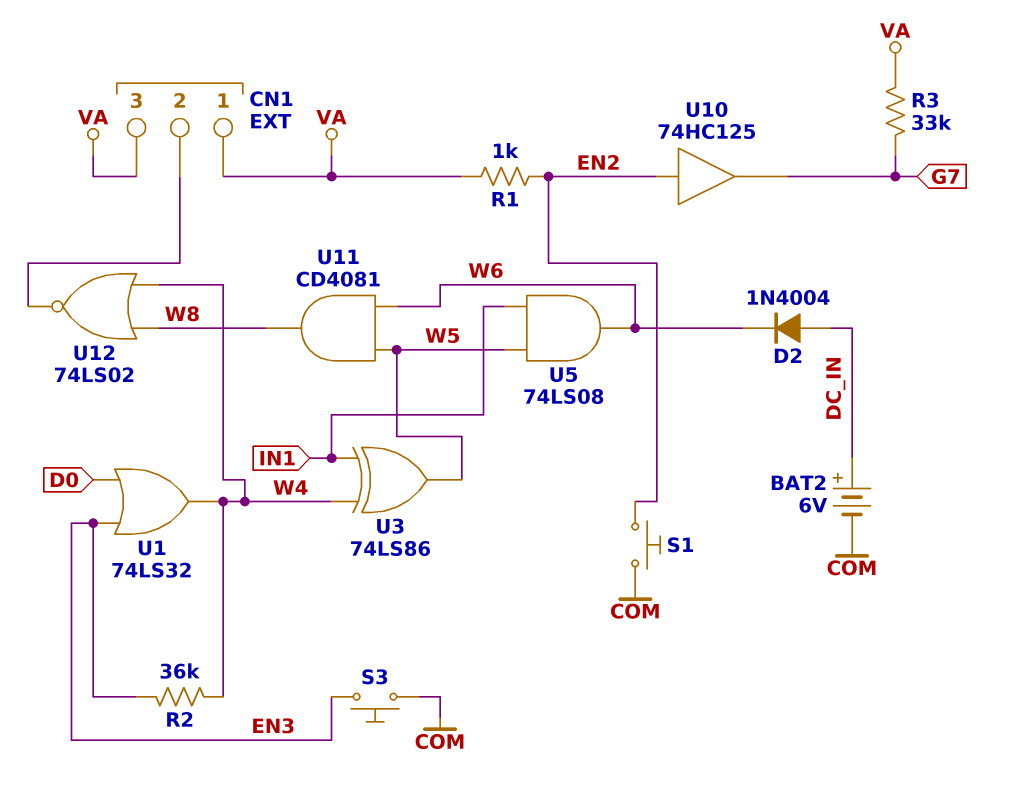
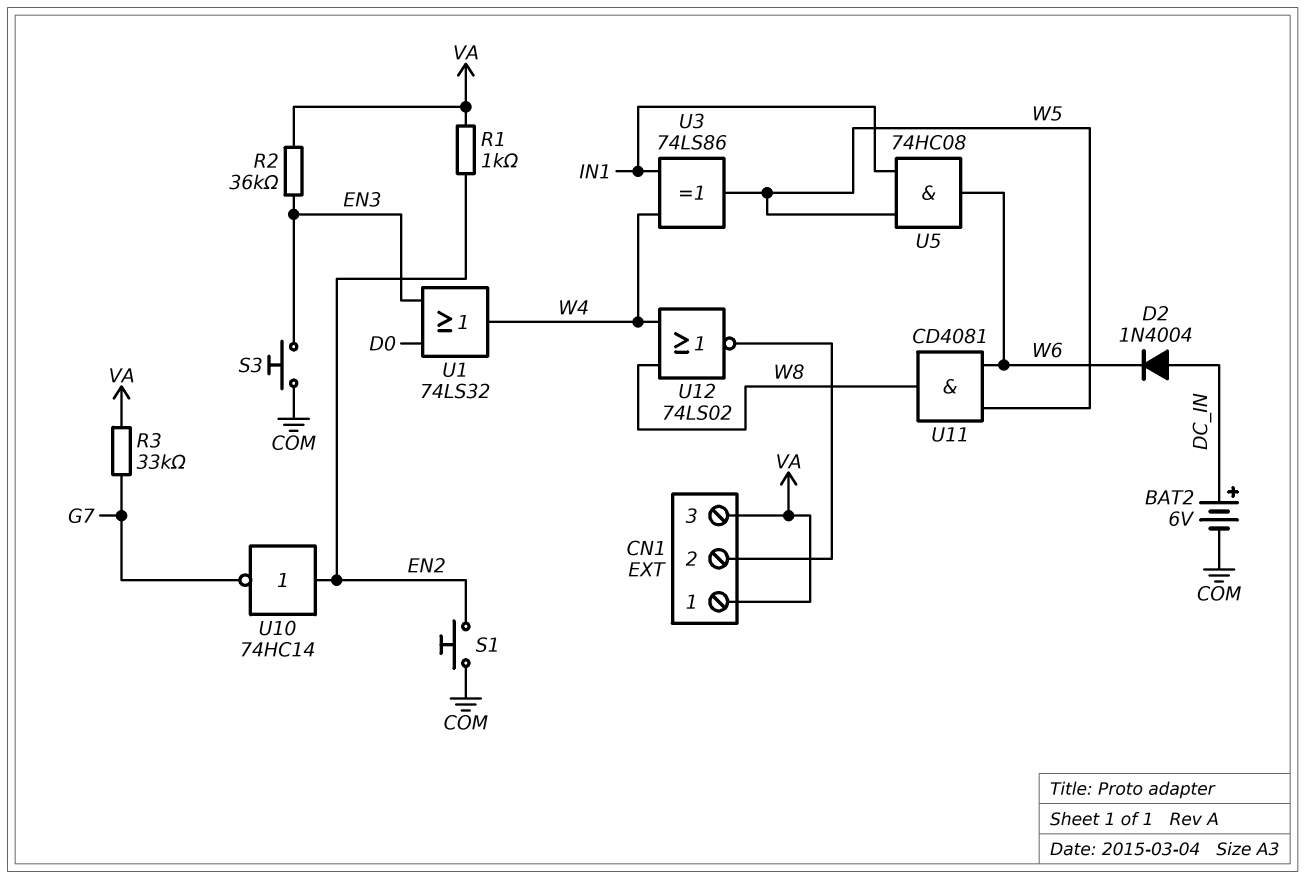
R2: 36k (EN3, W4) -> 36k (EN3, VA)
U5: AND 74LS08 (in IN1, in W5, out W6) -> AND 74HC08 (in IN1, in W5, out W6)
U10: buffer 74HC125 (in EN2, out G7) -> NOT 74HC14 (in EN2, out G7)

